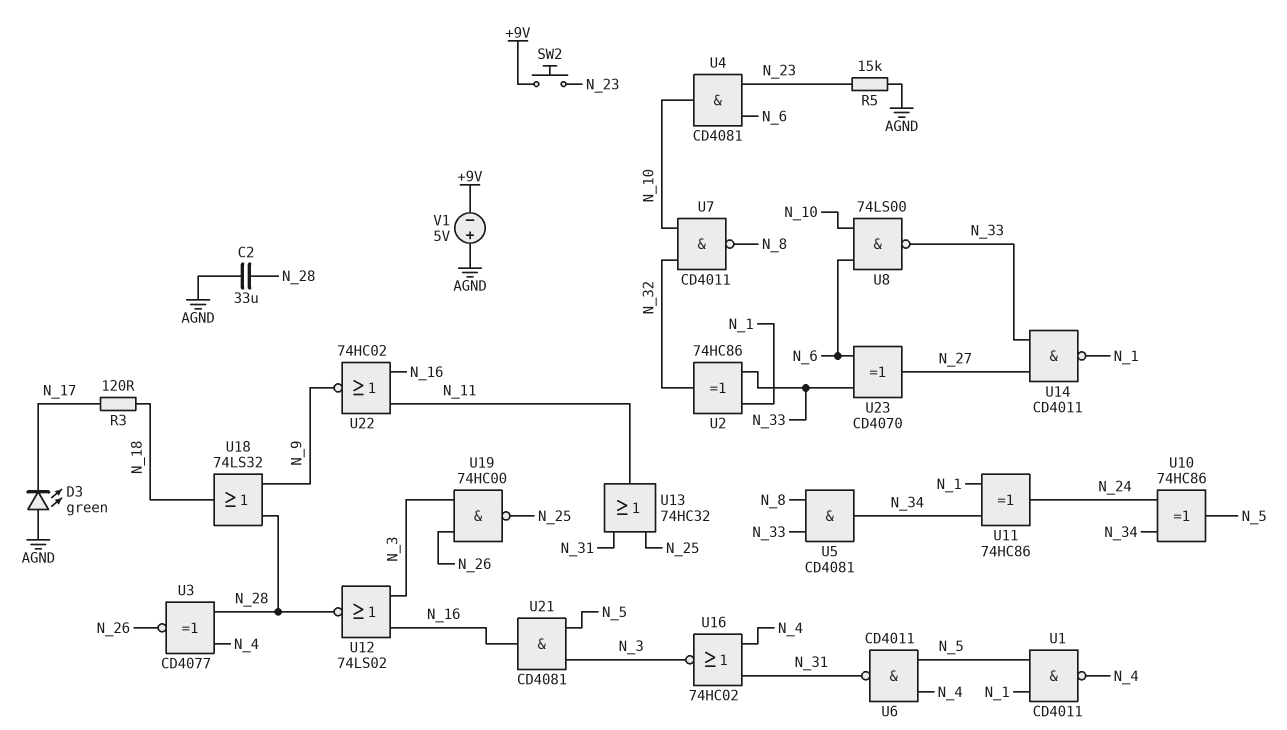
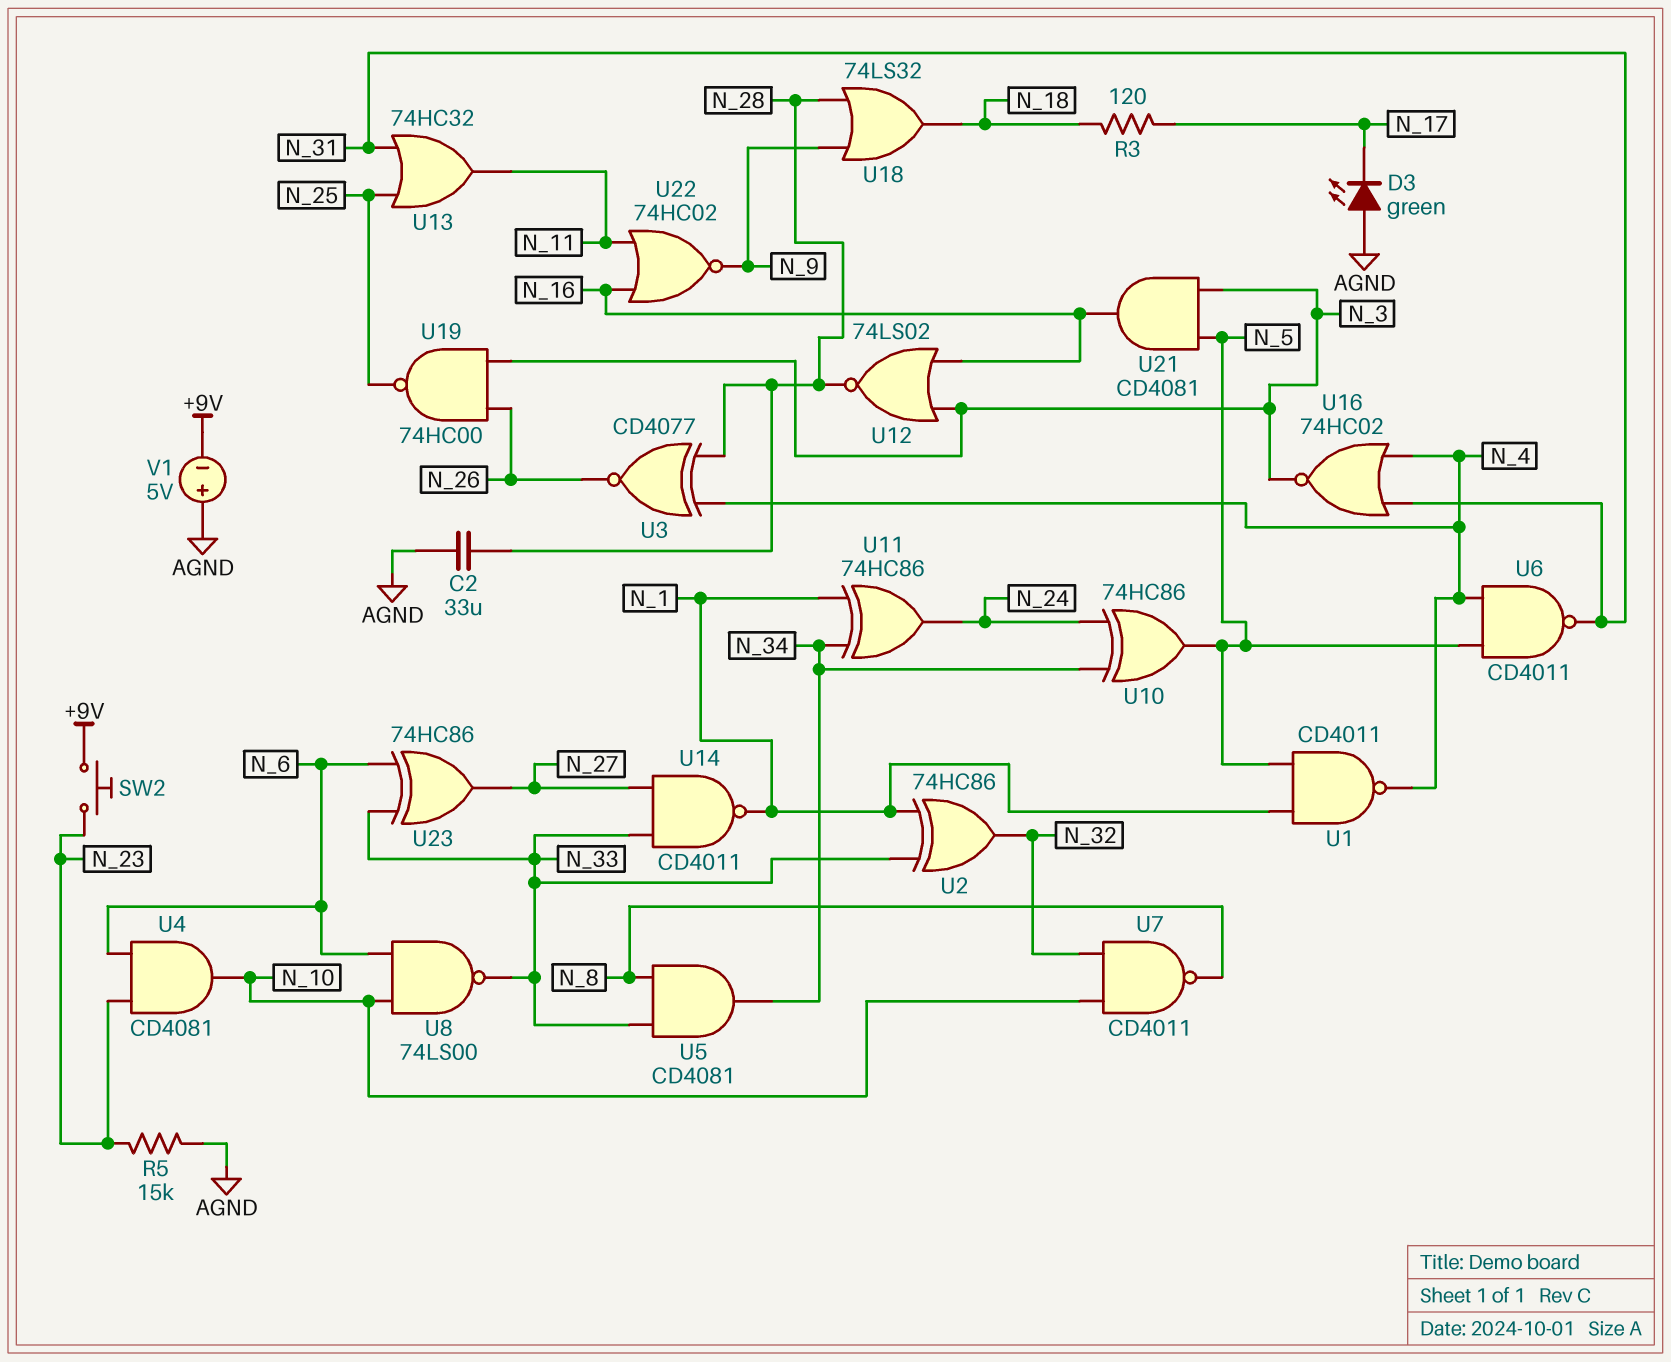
U23: XOR CD4070 (in N_6, in N_33, out N_27) -> XOR 74HC86 (in N_6, in N_33, out N_27)

